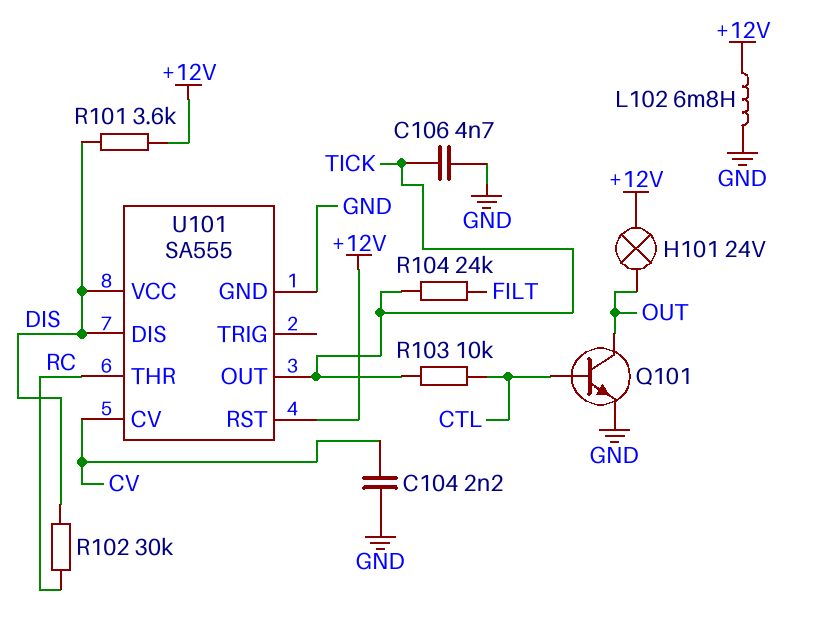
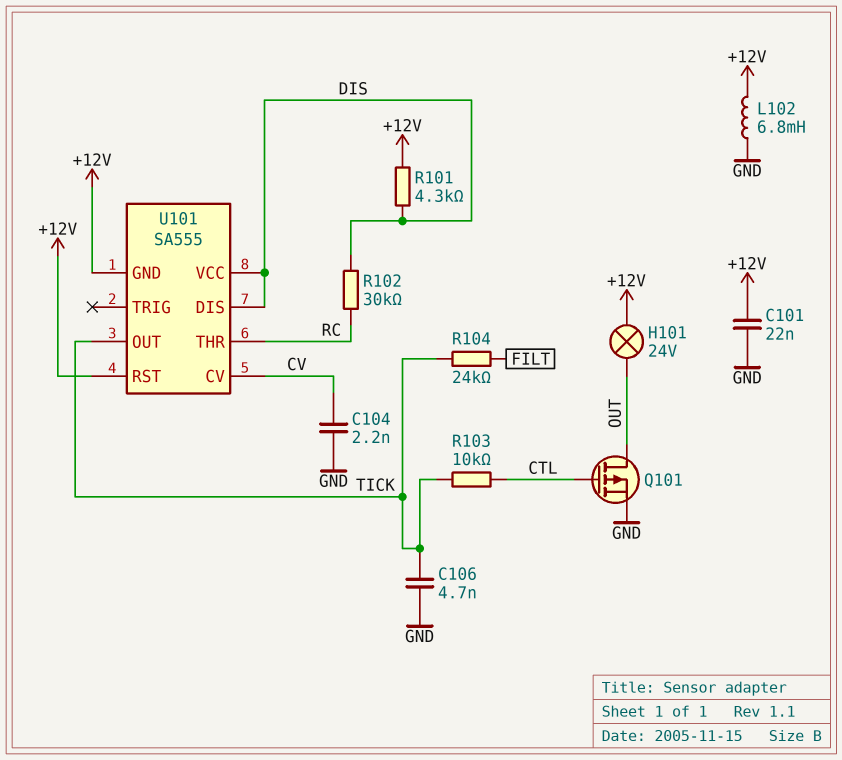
C101: none -> 22nF (+12V, GND)
Q101: NPN (B CTL, C OUT, E GND) -> PMOS (G CTL, D OUT, S GND)
R101: 3.6k (+12V, DIS) -> 4.3k (+12V, DIS)
U101 pin GND: GND -> +12V

